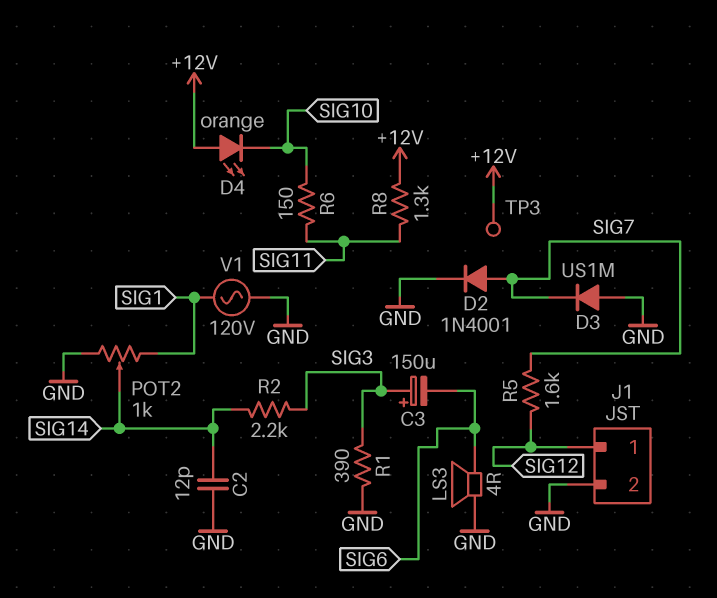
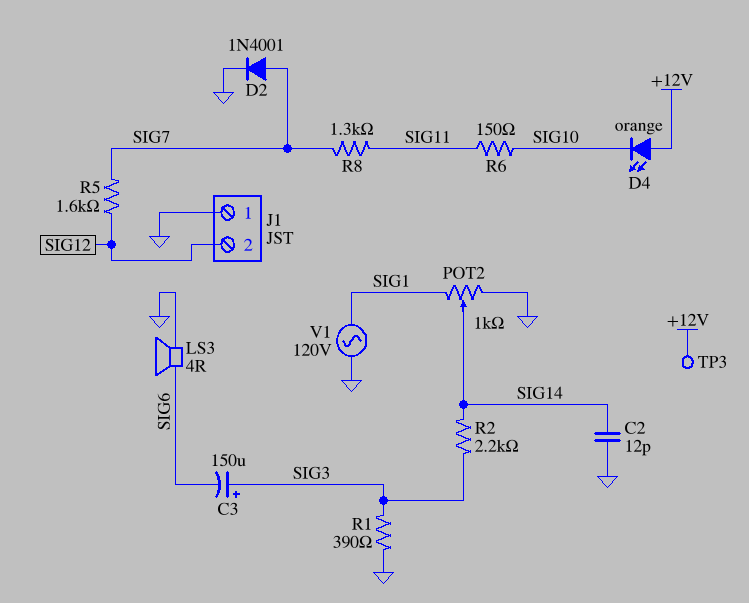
D3: diode US1M (A GND, K SIG7) -> none
J1 pin 1: SIG12 -> GND
J1 pin 2: GND -> SIG12
R8: 1.3k (+12V, SIG11) -> 1.3k (SIG7, SIG11)

